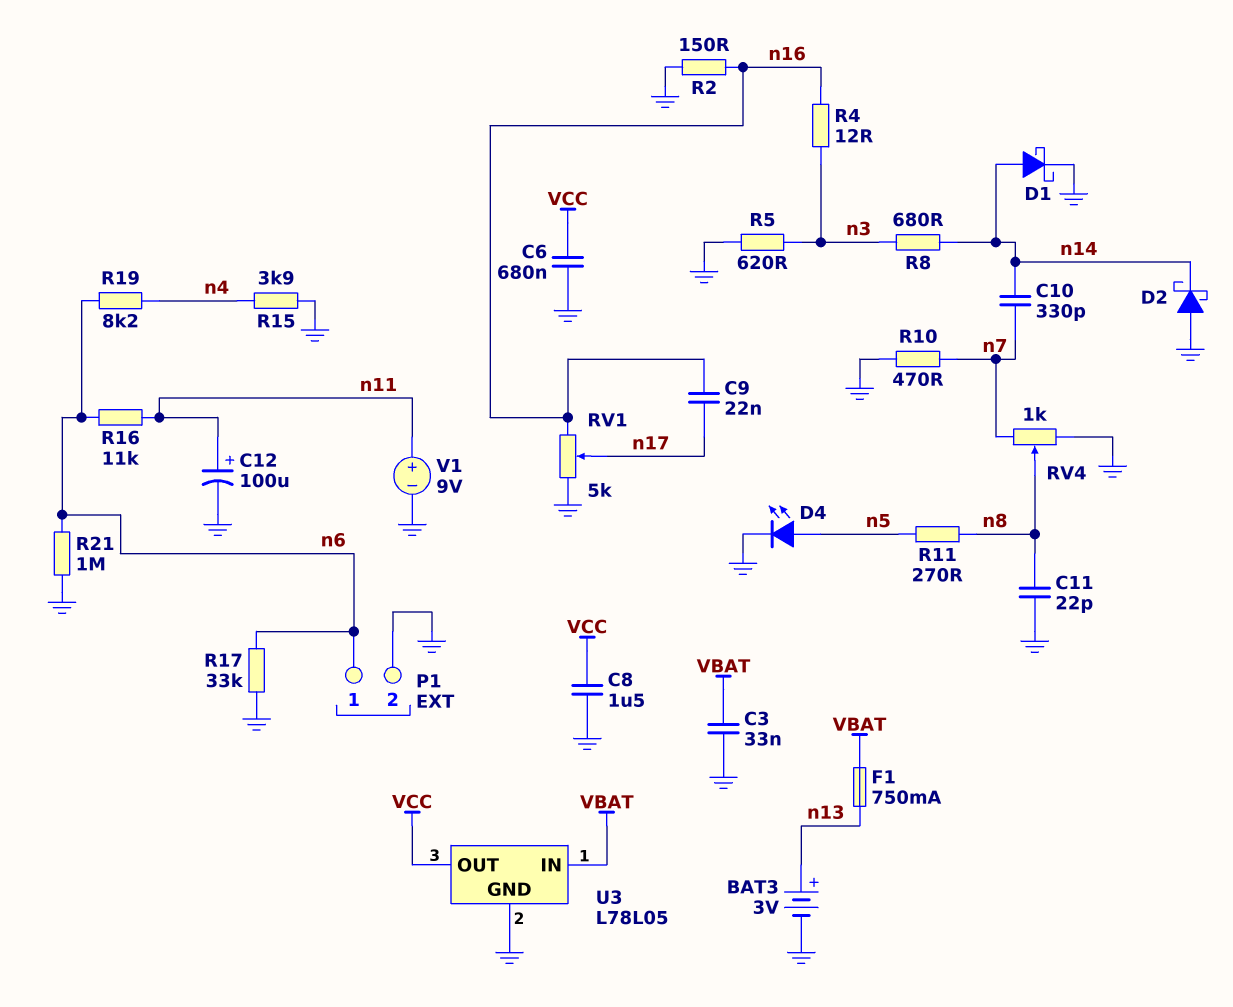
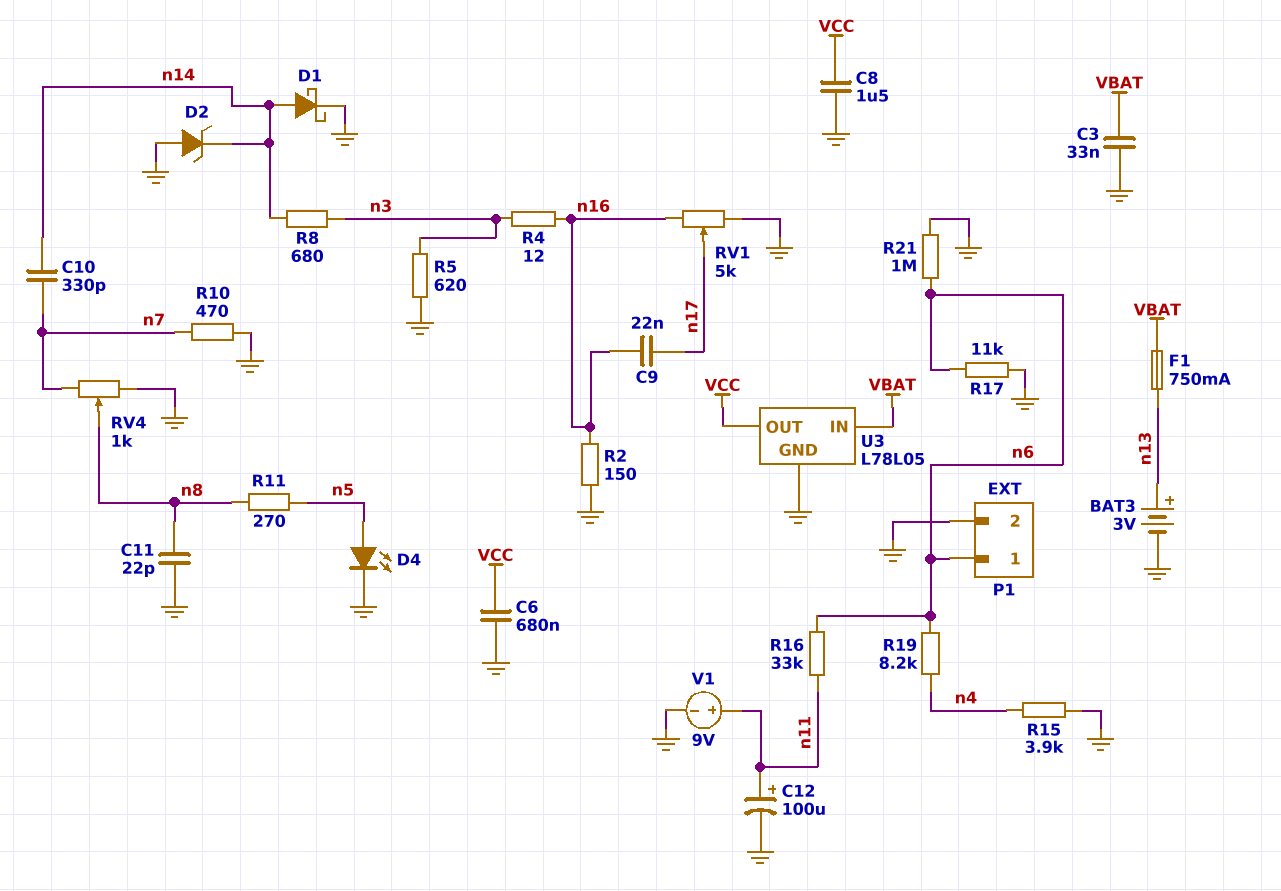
D2: schottky (A GND, K n14) -> zener (A GND, K n14)
R16: 11k (n6, n11) -> 33k (n6, n11)
R17: 33k (GND, n6) -> 11k (GND, n6)

